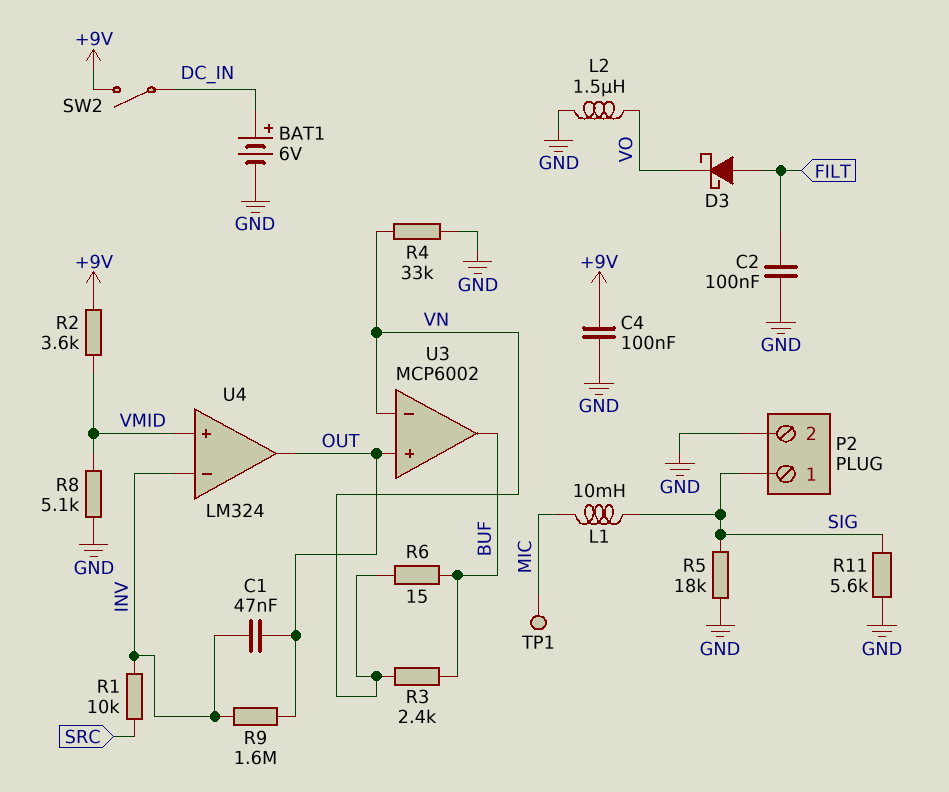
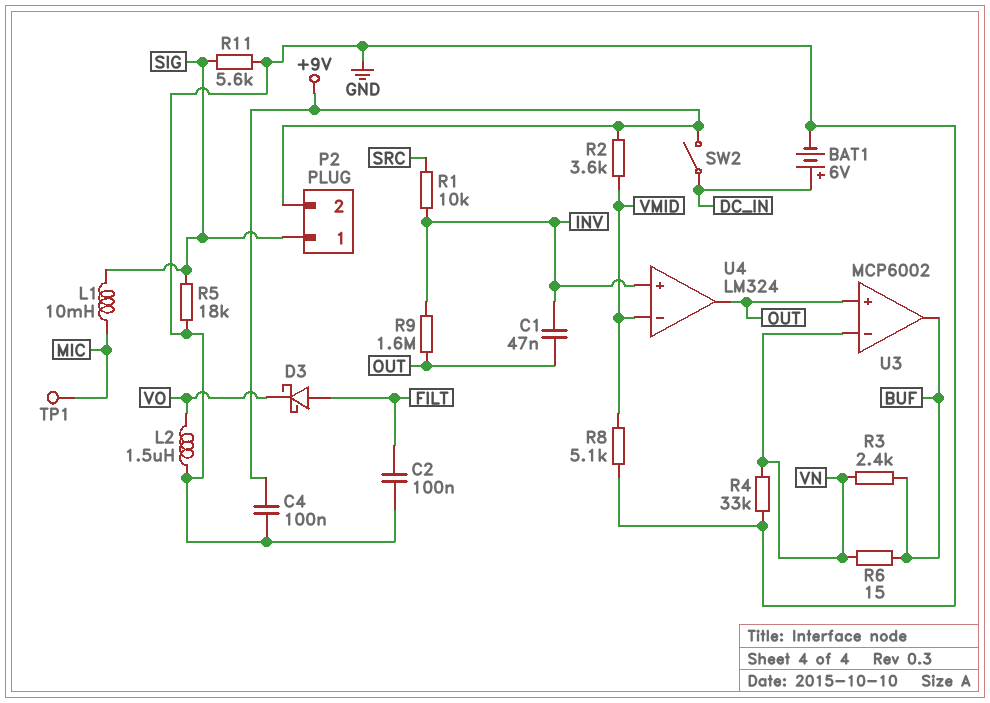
P2 pin 2: GND -> +9V
U4 pin in+: VMID -> INV
U4 pin in-: INV -> VMID

